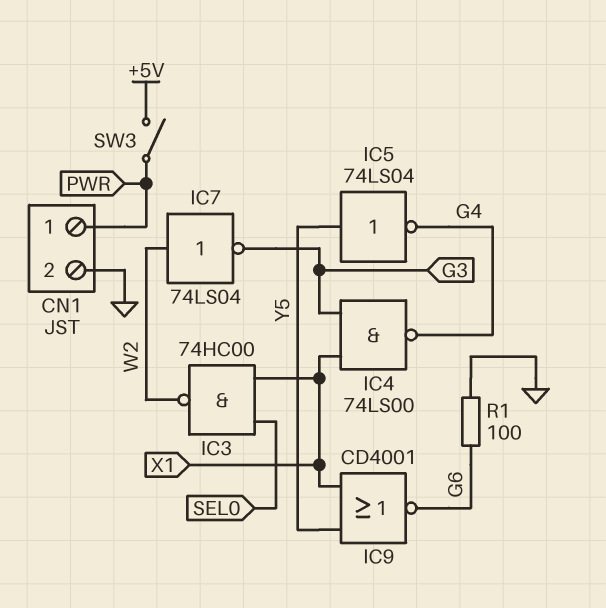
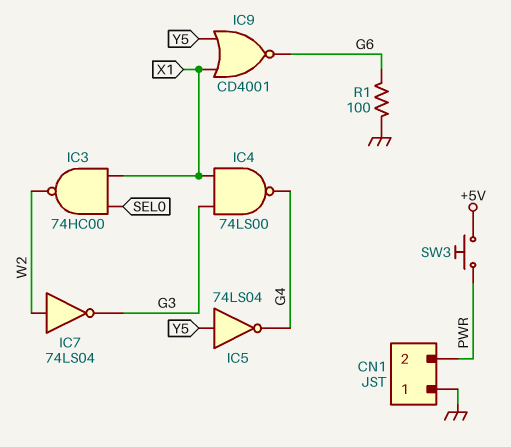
CN1 pin 1: PWR -> GND
CN1 pin 2: GND -> PWR
SW3: switch (+5V, PWR) -> button (+5V, PWR)

